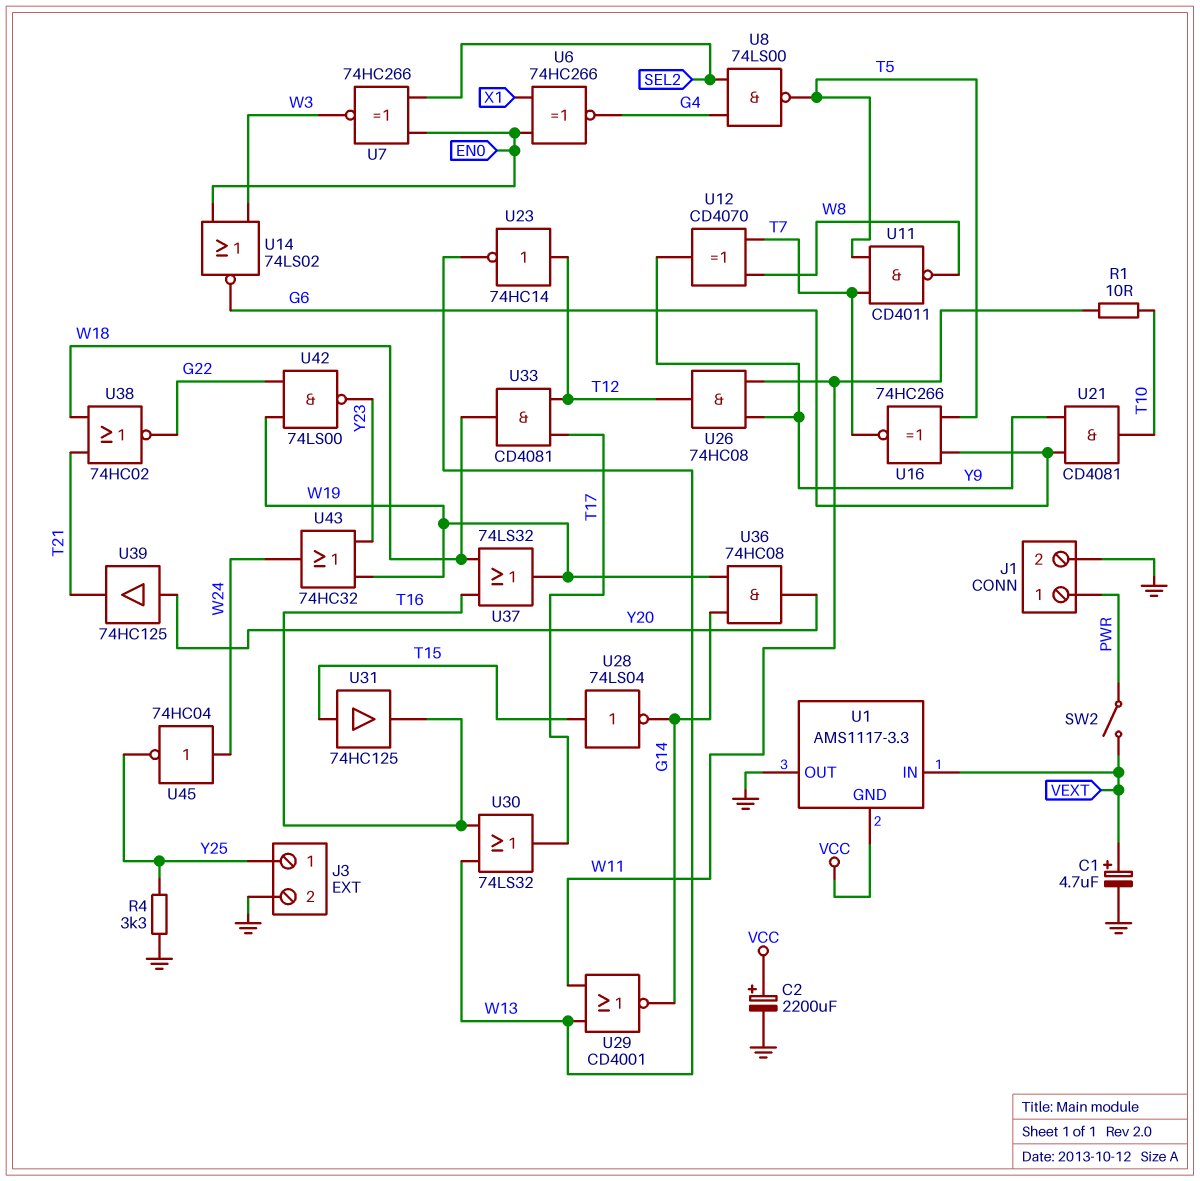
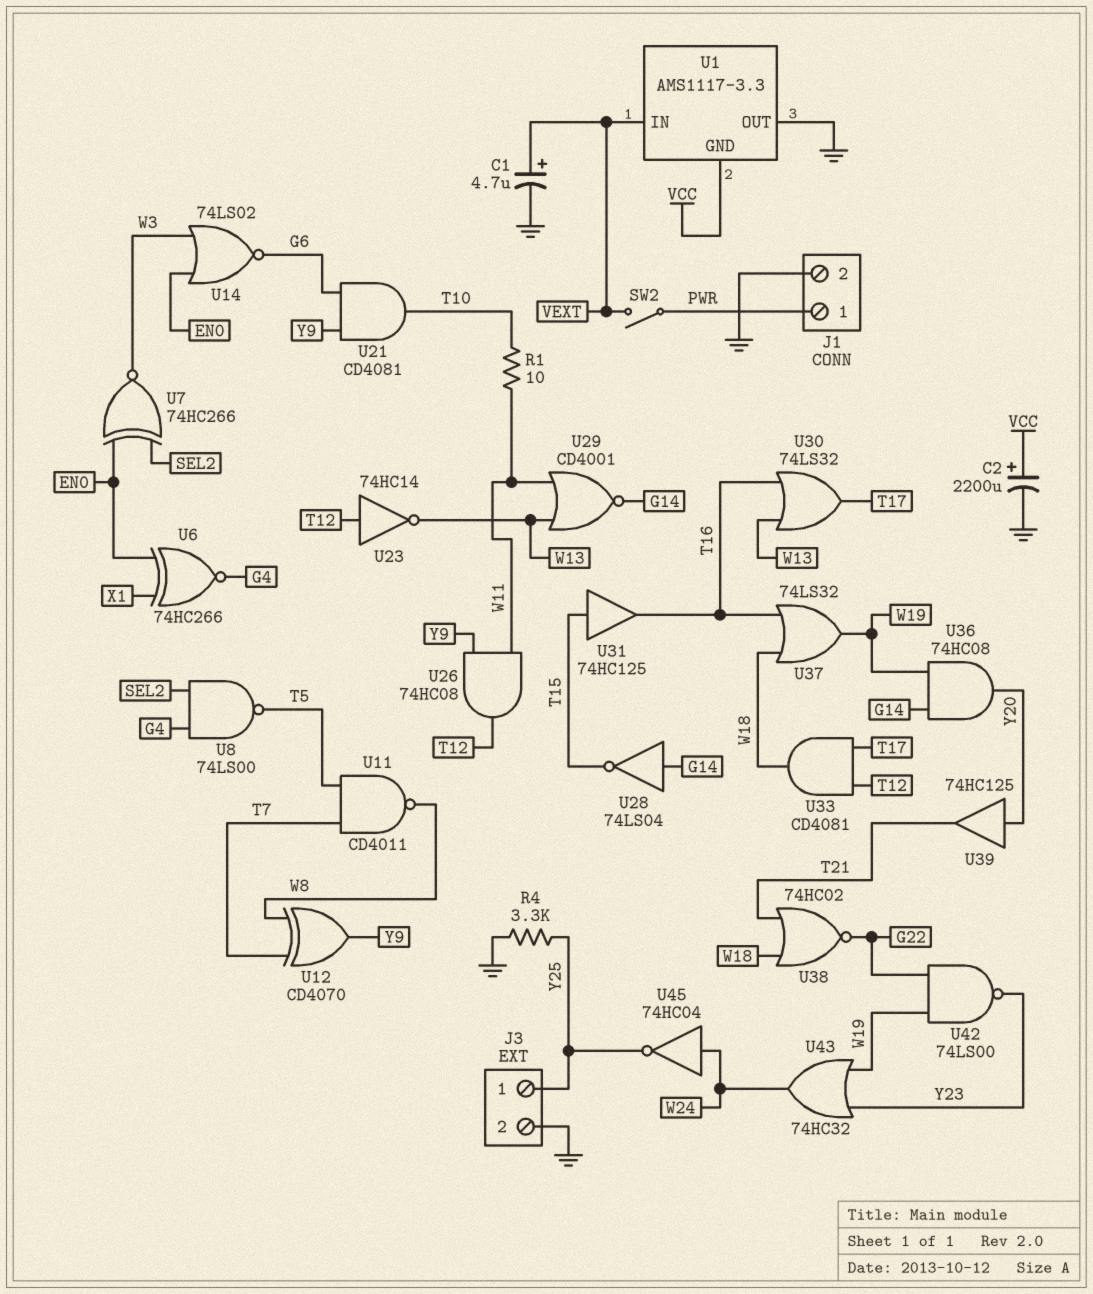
U16: XNOR 74HC266 (in G6, in T5, out T7) -> none
U28: NOT 74LS04 (in T15, out G14) -> NOT 74LS04 (in G14, out T15)

